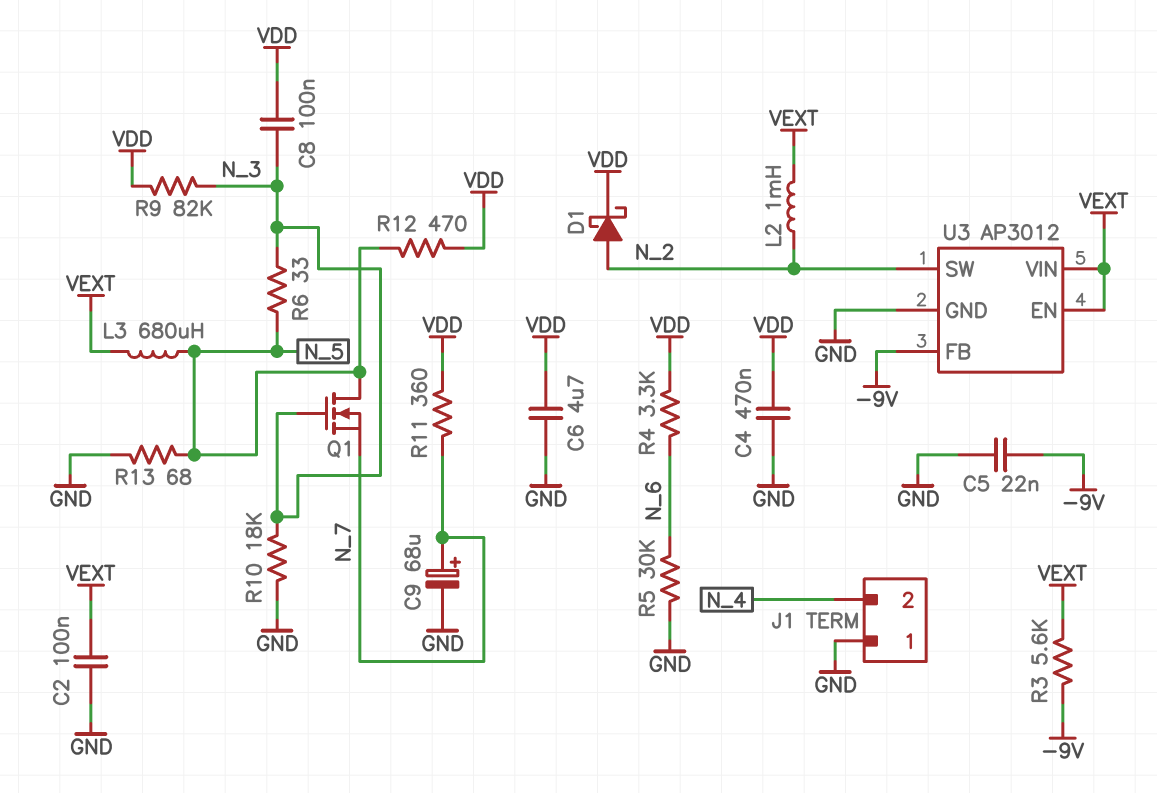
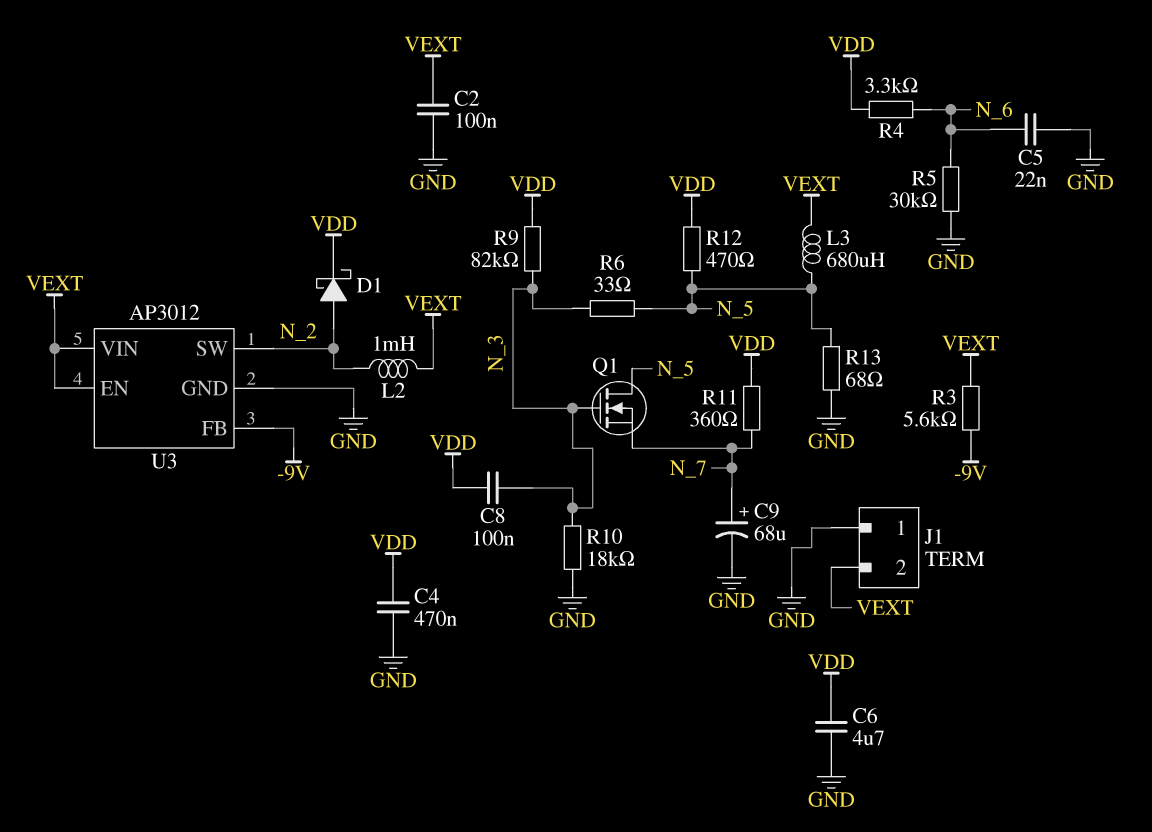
C5: 22nF (-9V, GND) -> 22nF (GND, N_6)
J1 pin 2: N_4 -> VEXT

